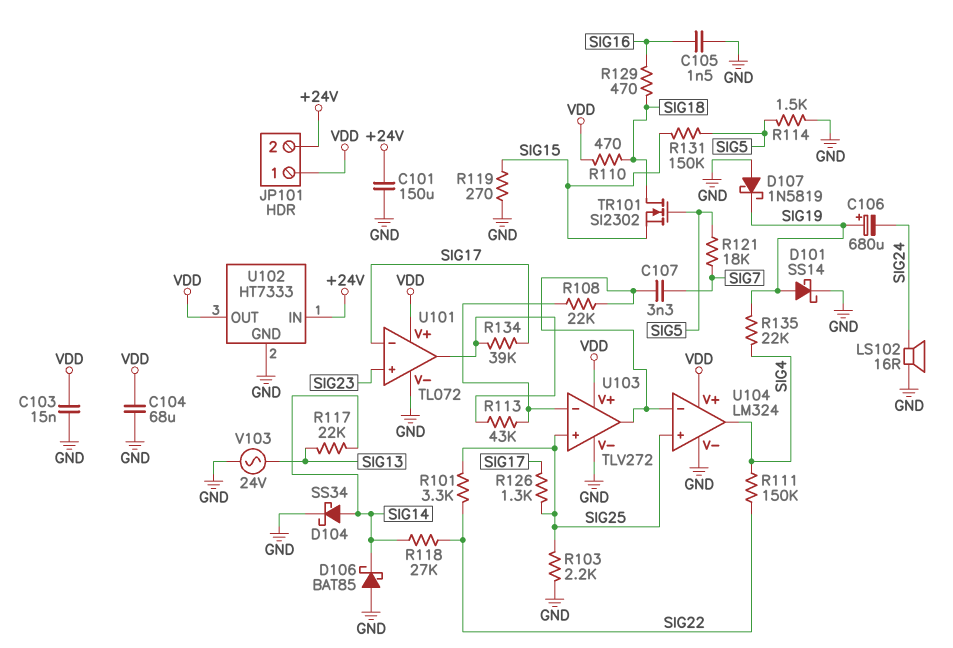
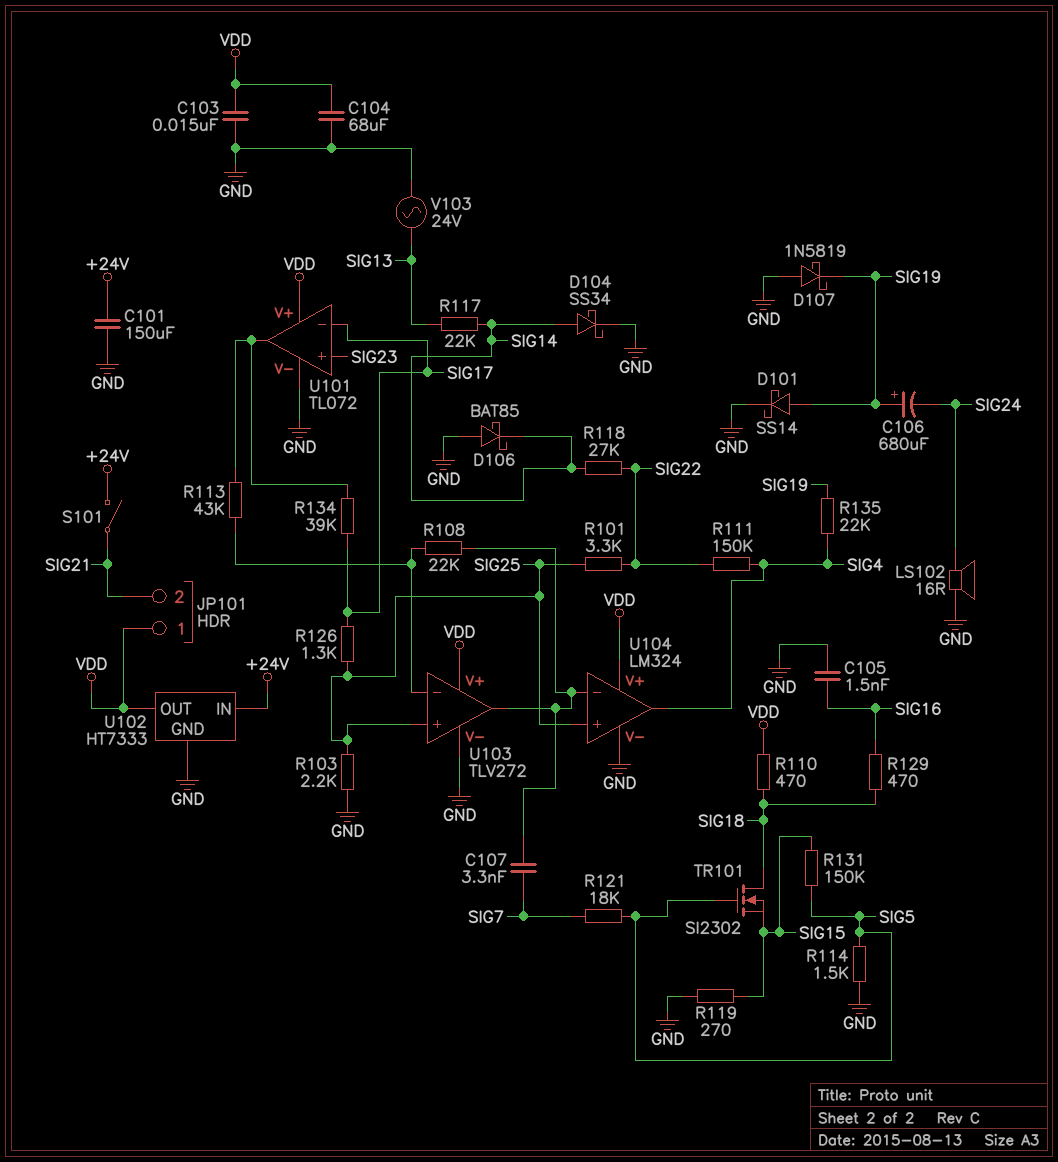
JP101 pin 2: +24V -> SIG21
S101: none -> switch (+24V, SIG21)

